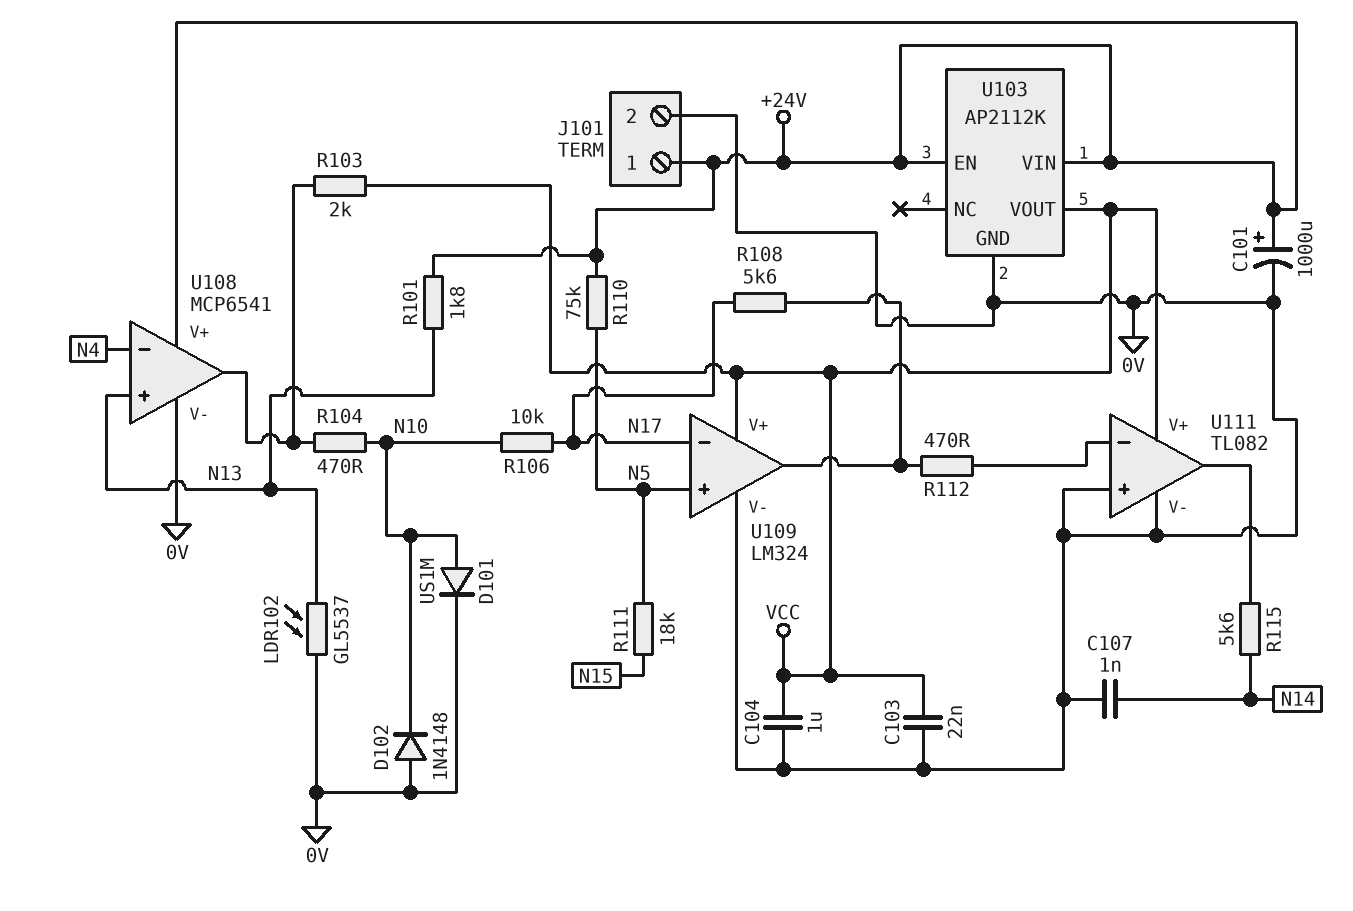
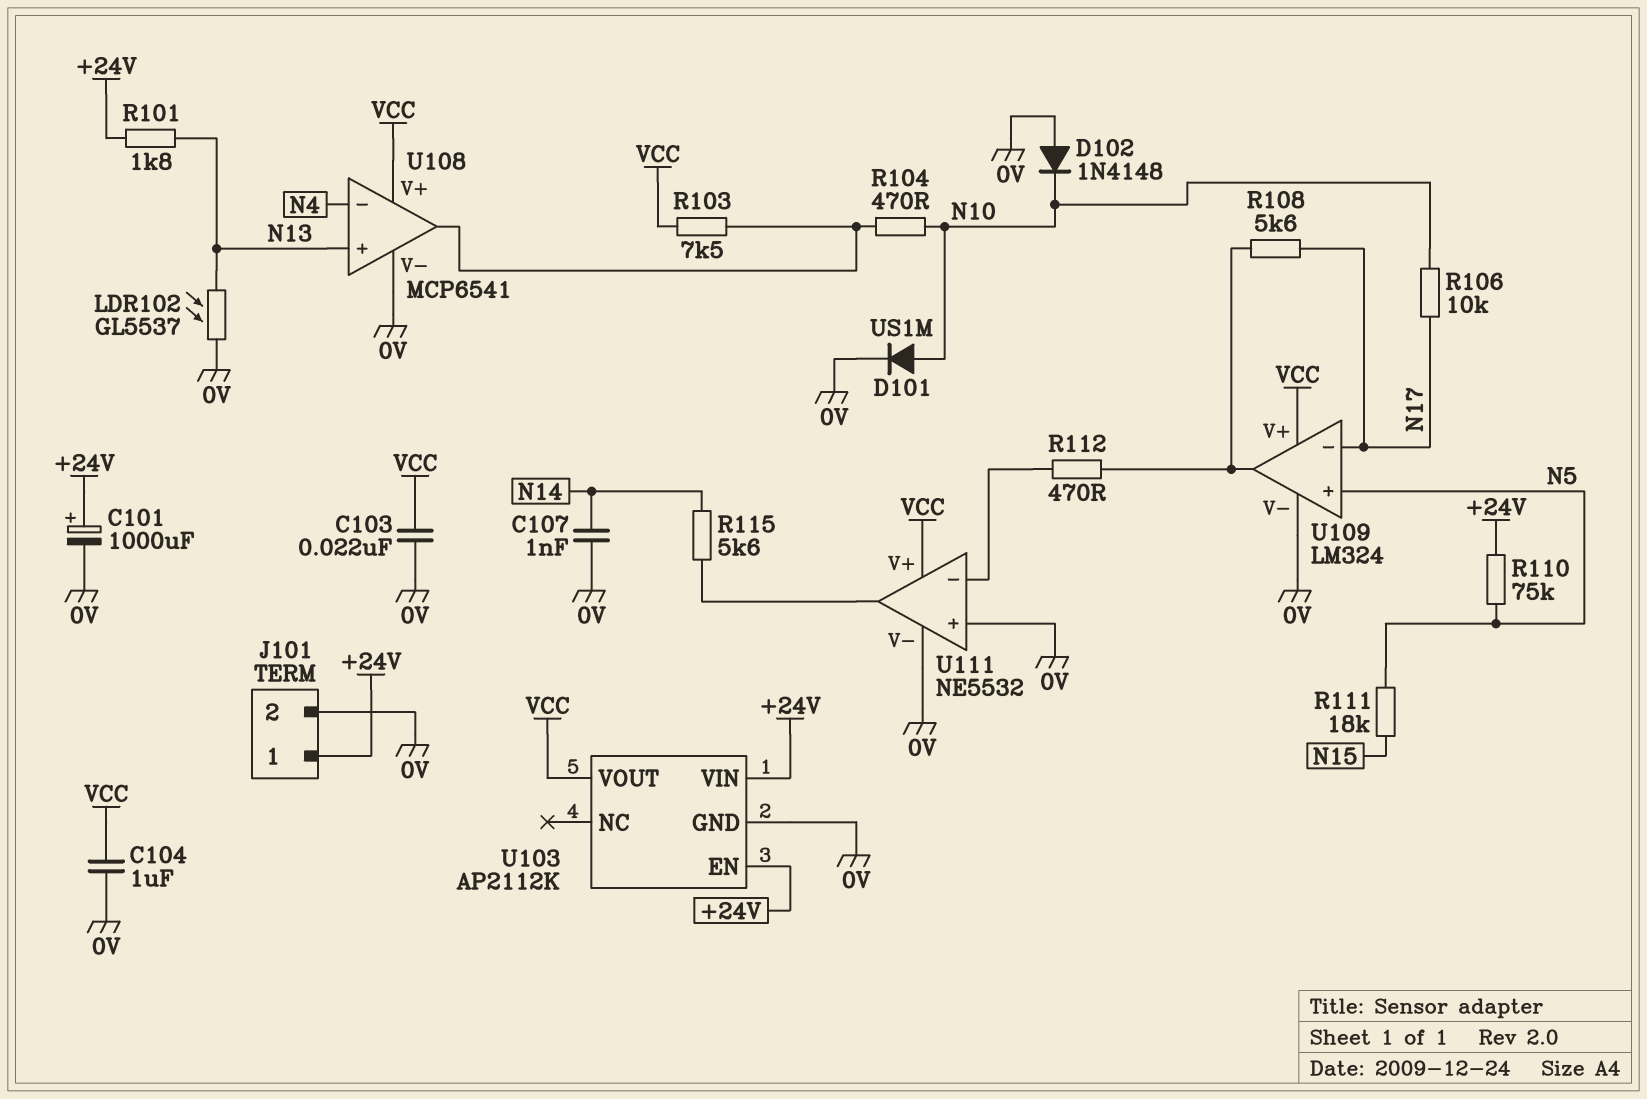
R103: 2k (U108/out, VCC) -> 7.5k (U108/out, VCC)
U108 pin V+: +24V -> VCC
U111: TL082 -> NE5532

